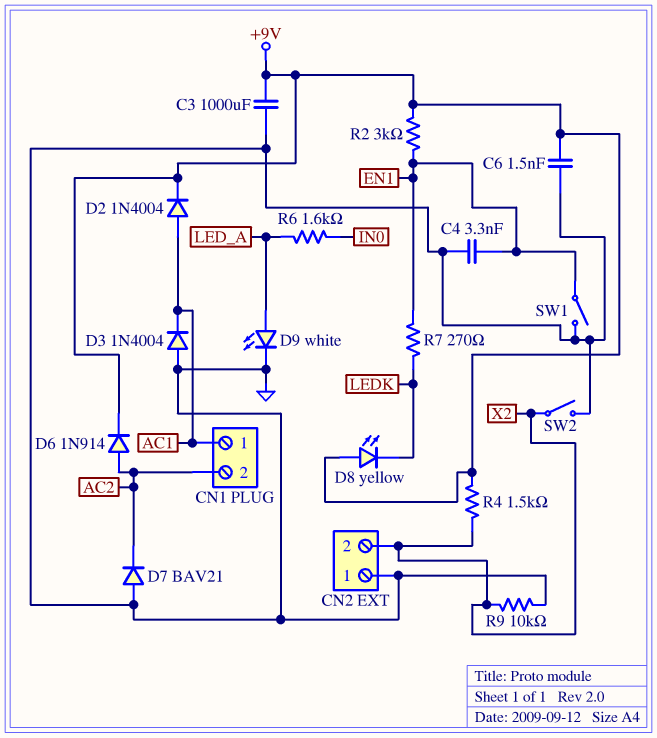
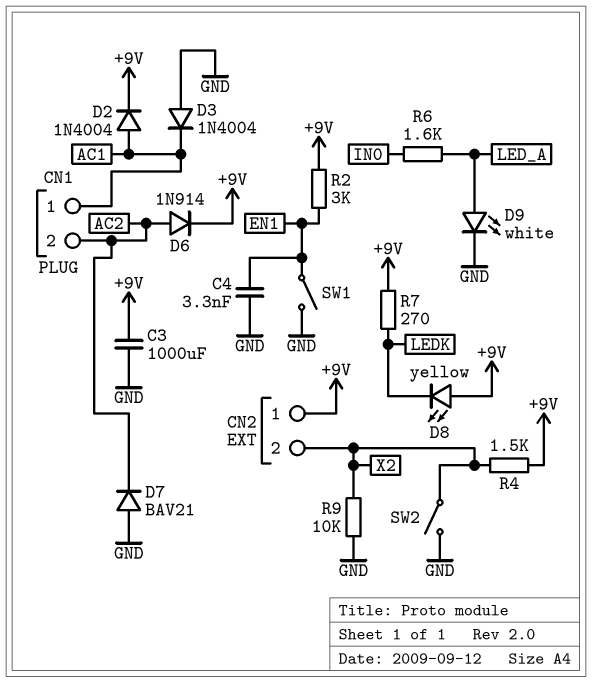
C6: 1.5nF (+9V, GND) -> none
CN2 pin 1: GND -> +9V
R7: 270 (EN1, LEDK) -> 270 (+9V, LEDK)

